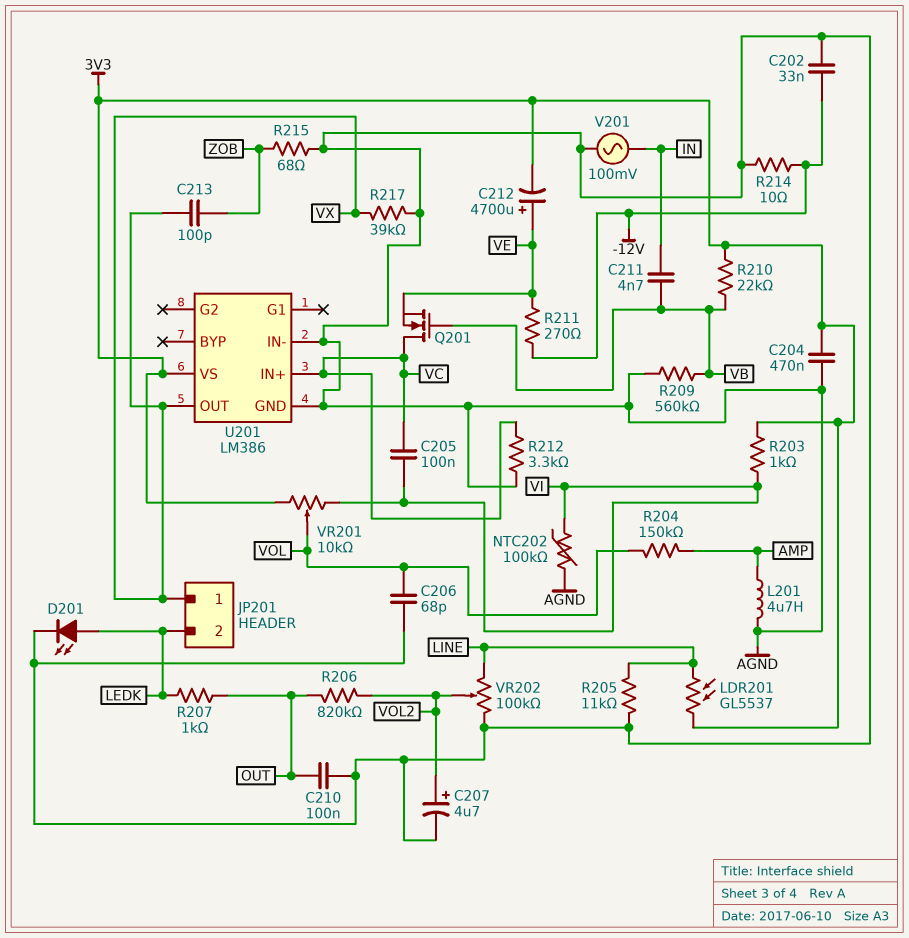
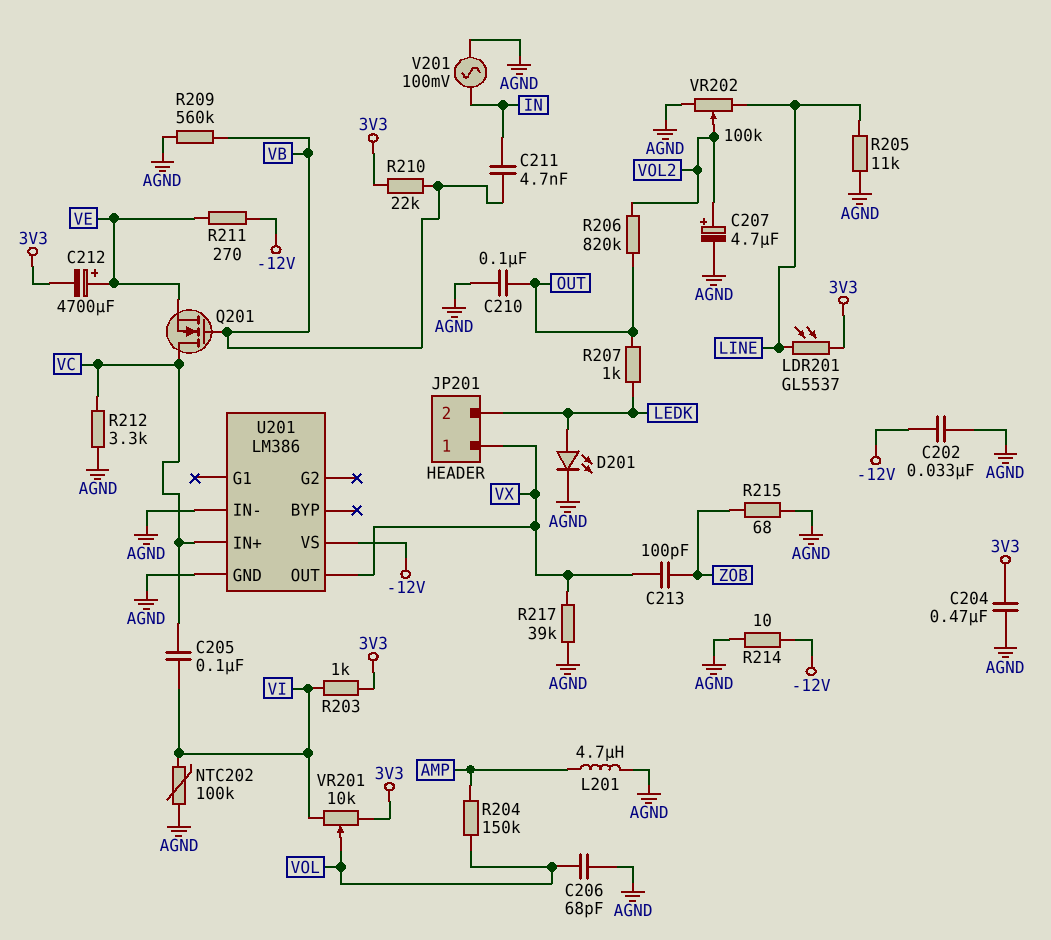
U201 pin VS: 3V3 -> -12V

